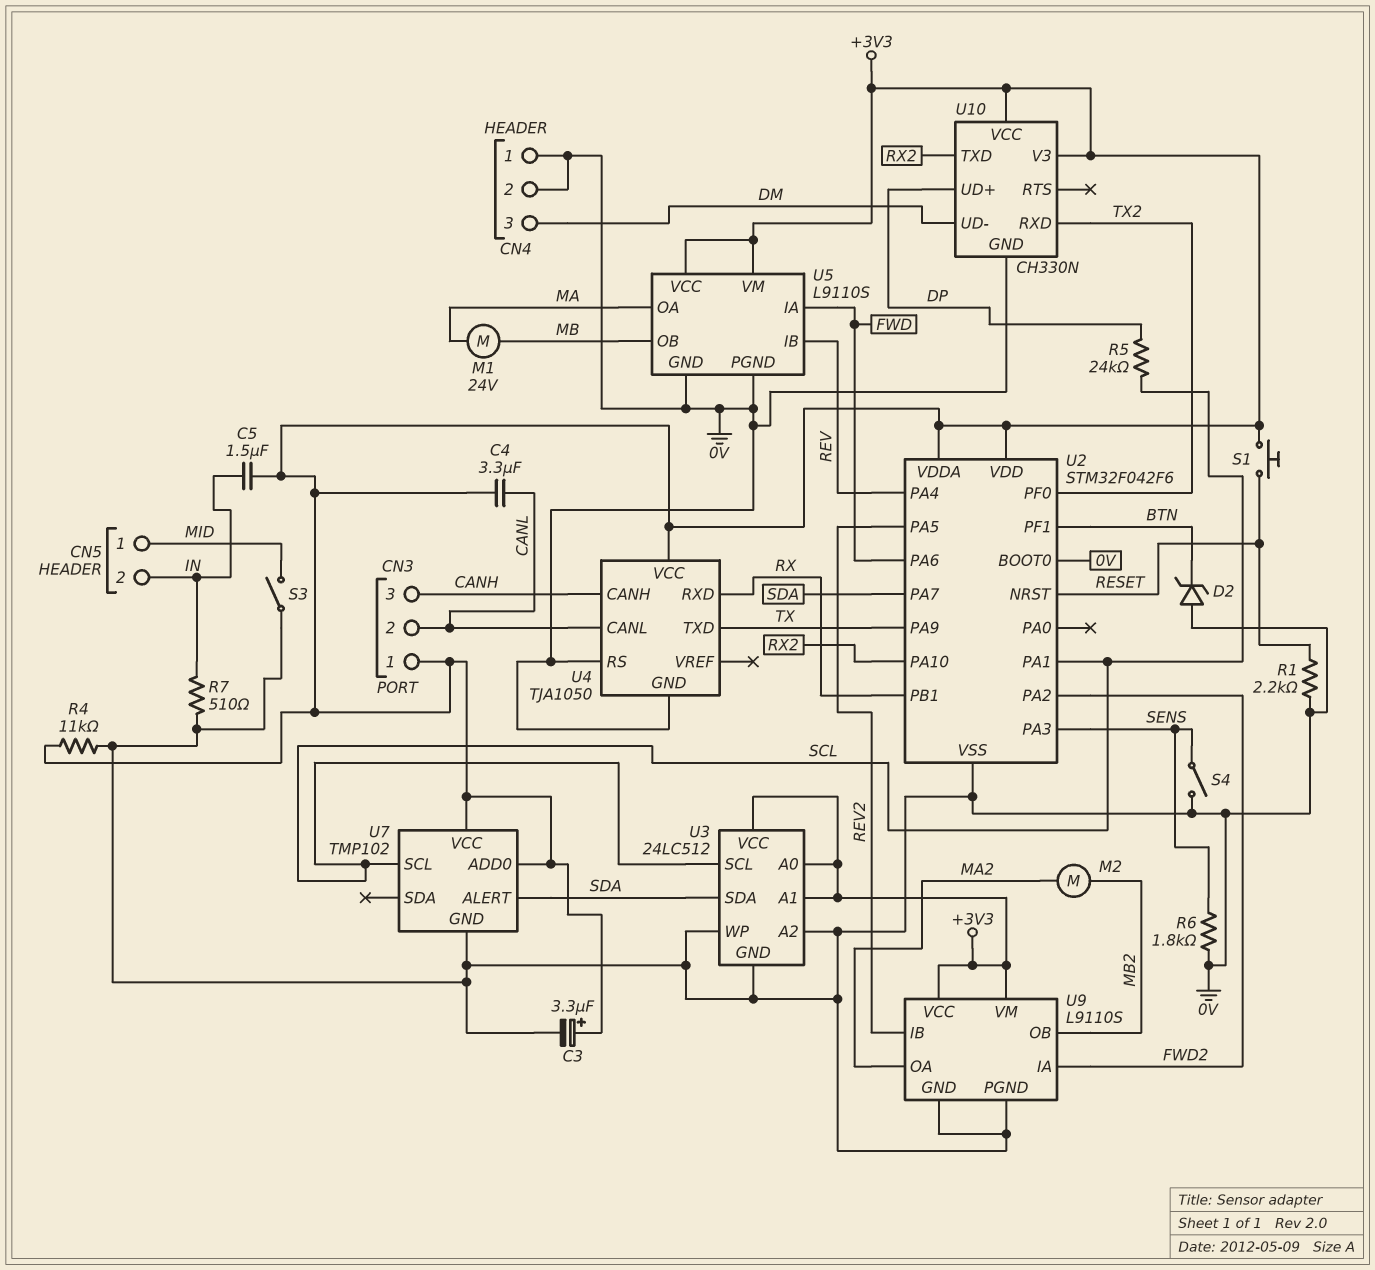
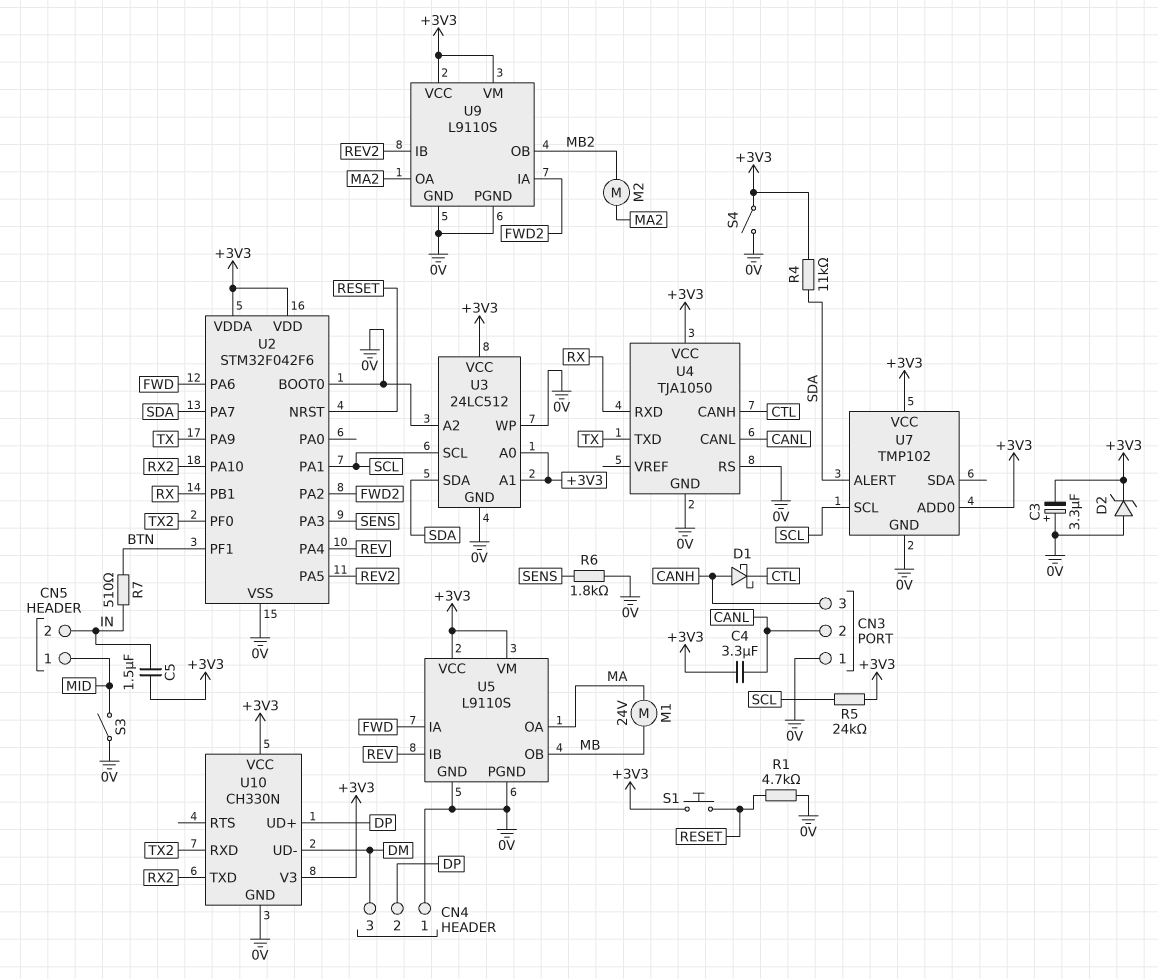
C3: 3.3uF (plus +3V3, minus 0V) -> 3.3uF (plus 0V, minus +3V3)
CN3 pin 1: +3V3 -> 0V
CN4 pin 2: 0V -> DP
D1: none -> schottky (A CANH, K CTL)
D2: zener (A 0V, K BTN) -> zener (A 0V, K +3V3)
R1: 2.2k (0V, RESET) -> 4.7k (0V, RESET)
R4: 11k (+3V3, 0V) -> 11k (+3V3, SDA)
R5: 24k (DP, SCL) -> 24k (+3V3, SCL)
R7: 510 (0V, IN) -> 510 (BTN, IN)
S4: switch (0V, SENS) -> switch (+3V3, 0V)
U4 pin CANH: CANH -> CTL

